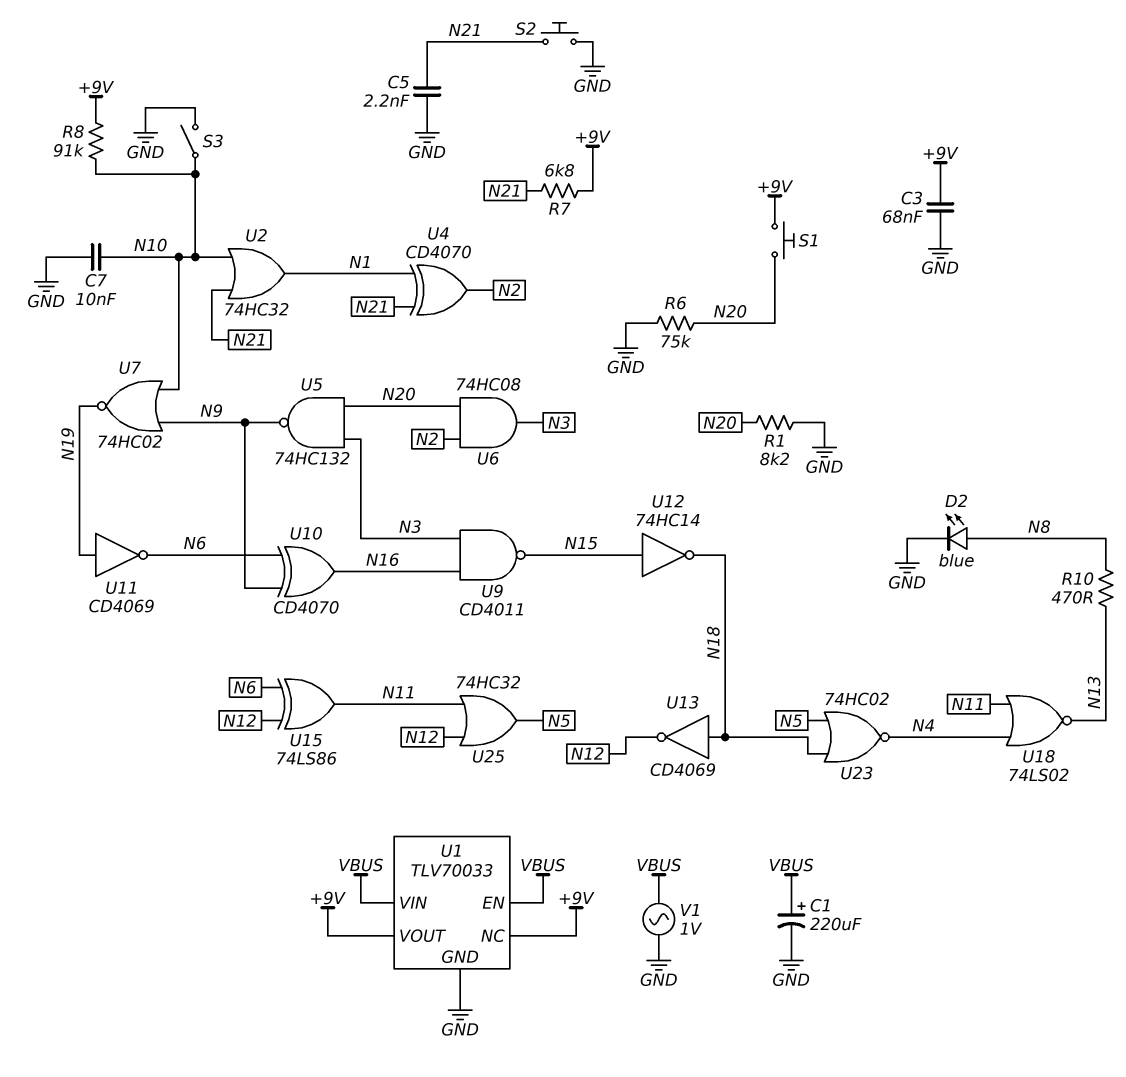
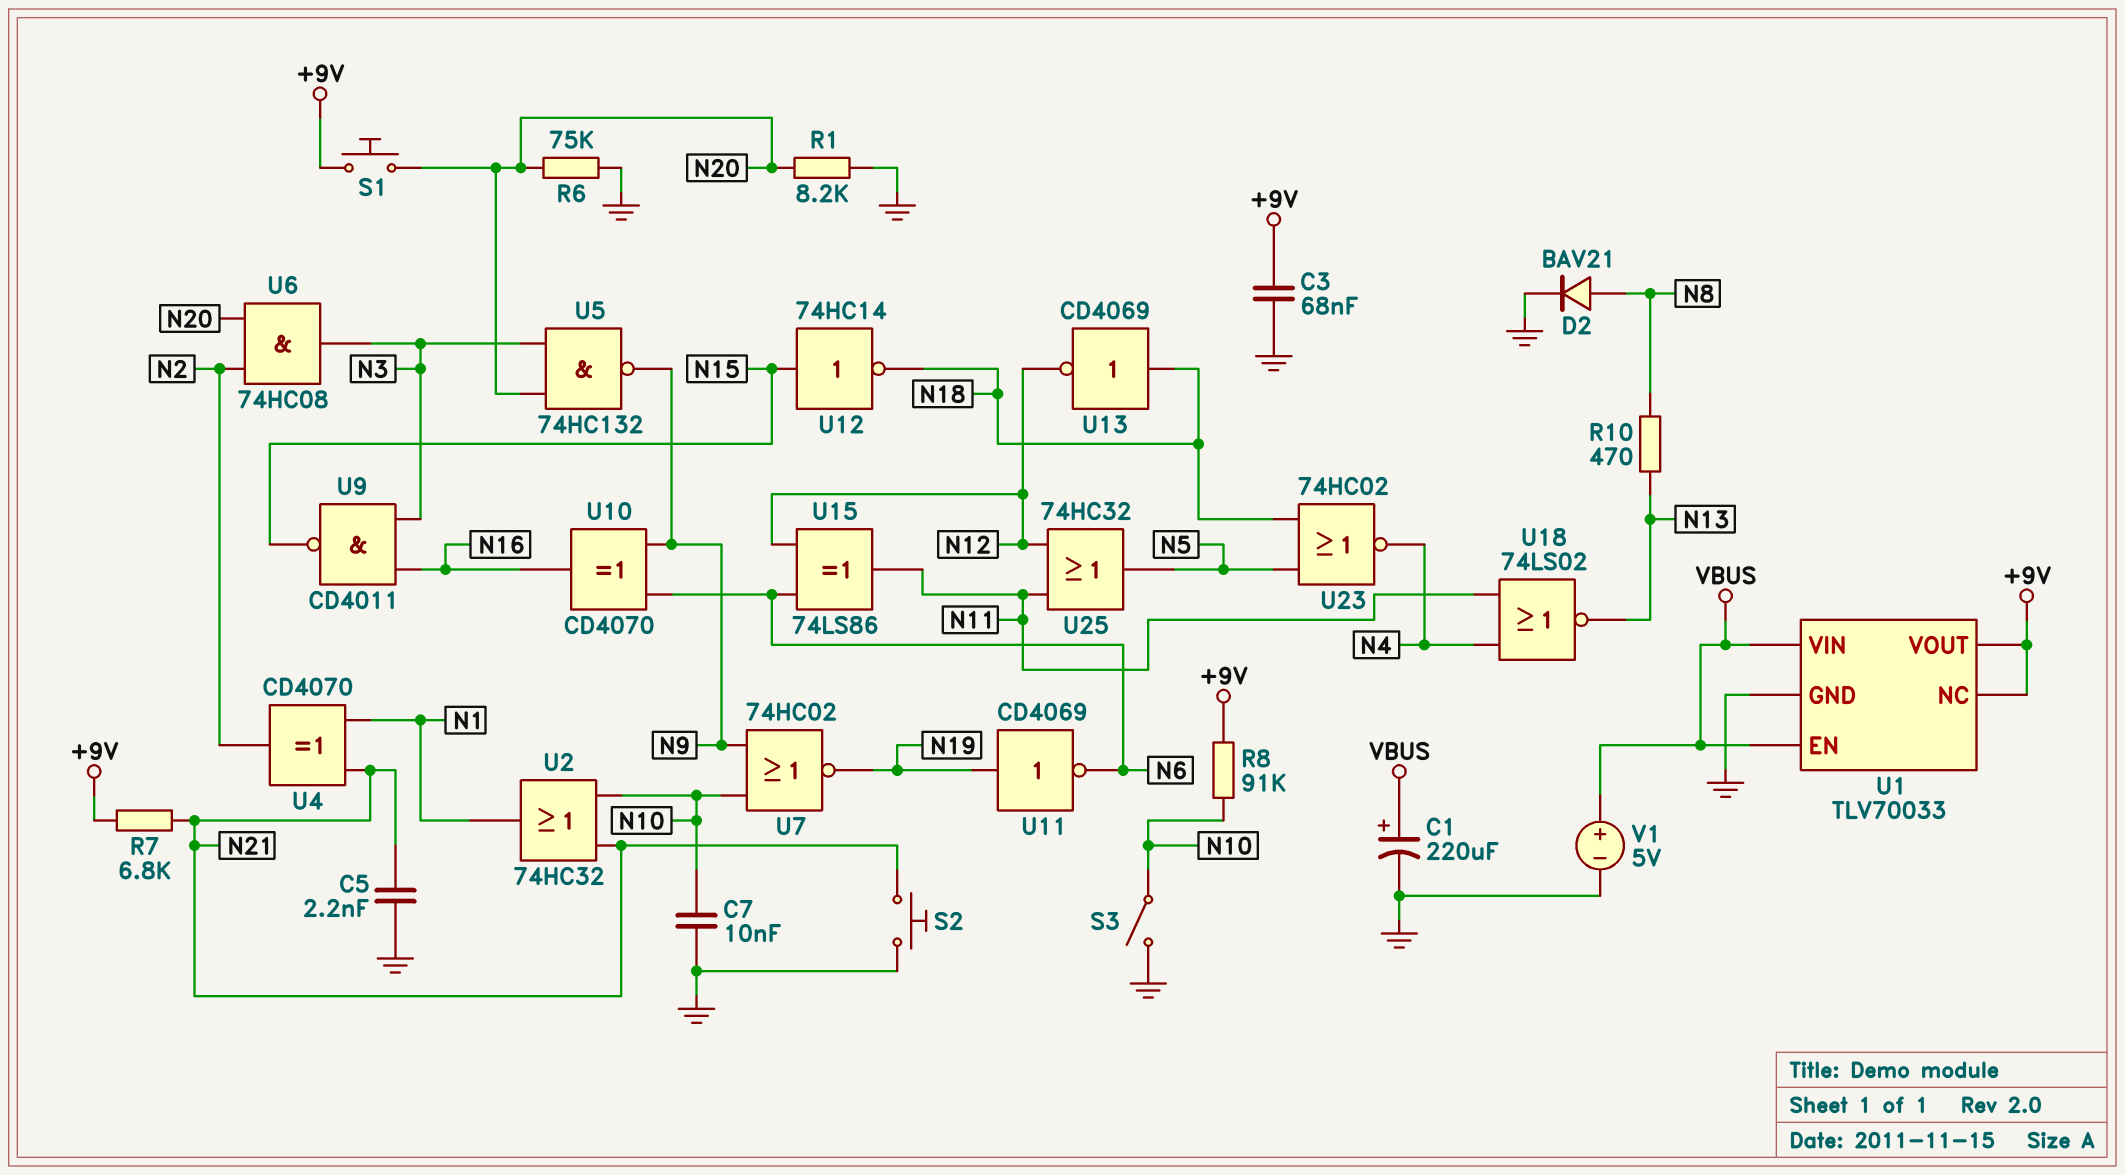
D2: LED blue (A N8, K GND) -> diode BAV21 (A N8, K GND)
V1: AC 1V (GND, VBUS) -> 5V (plus VBUS, minus GND)

